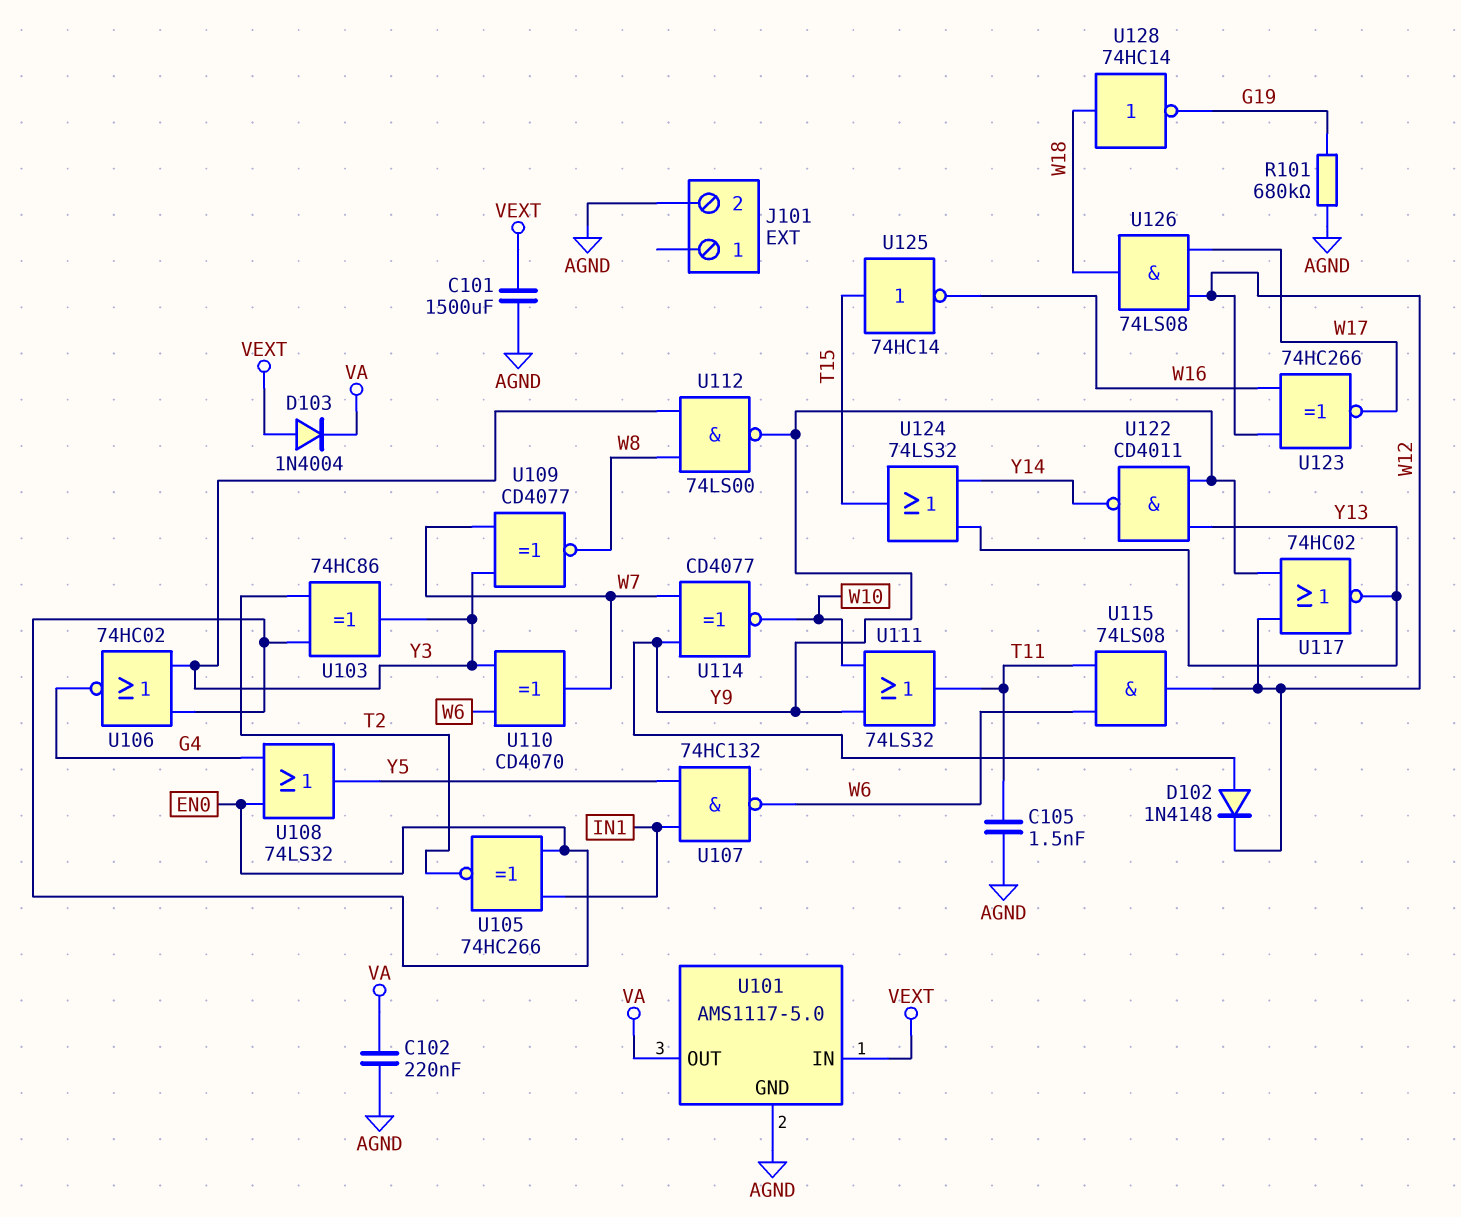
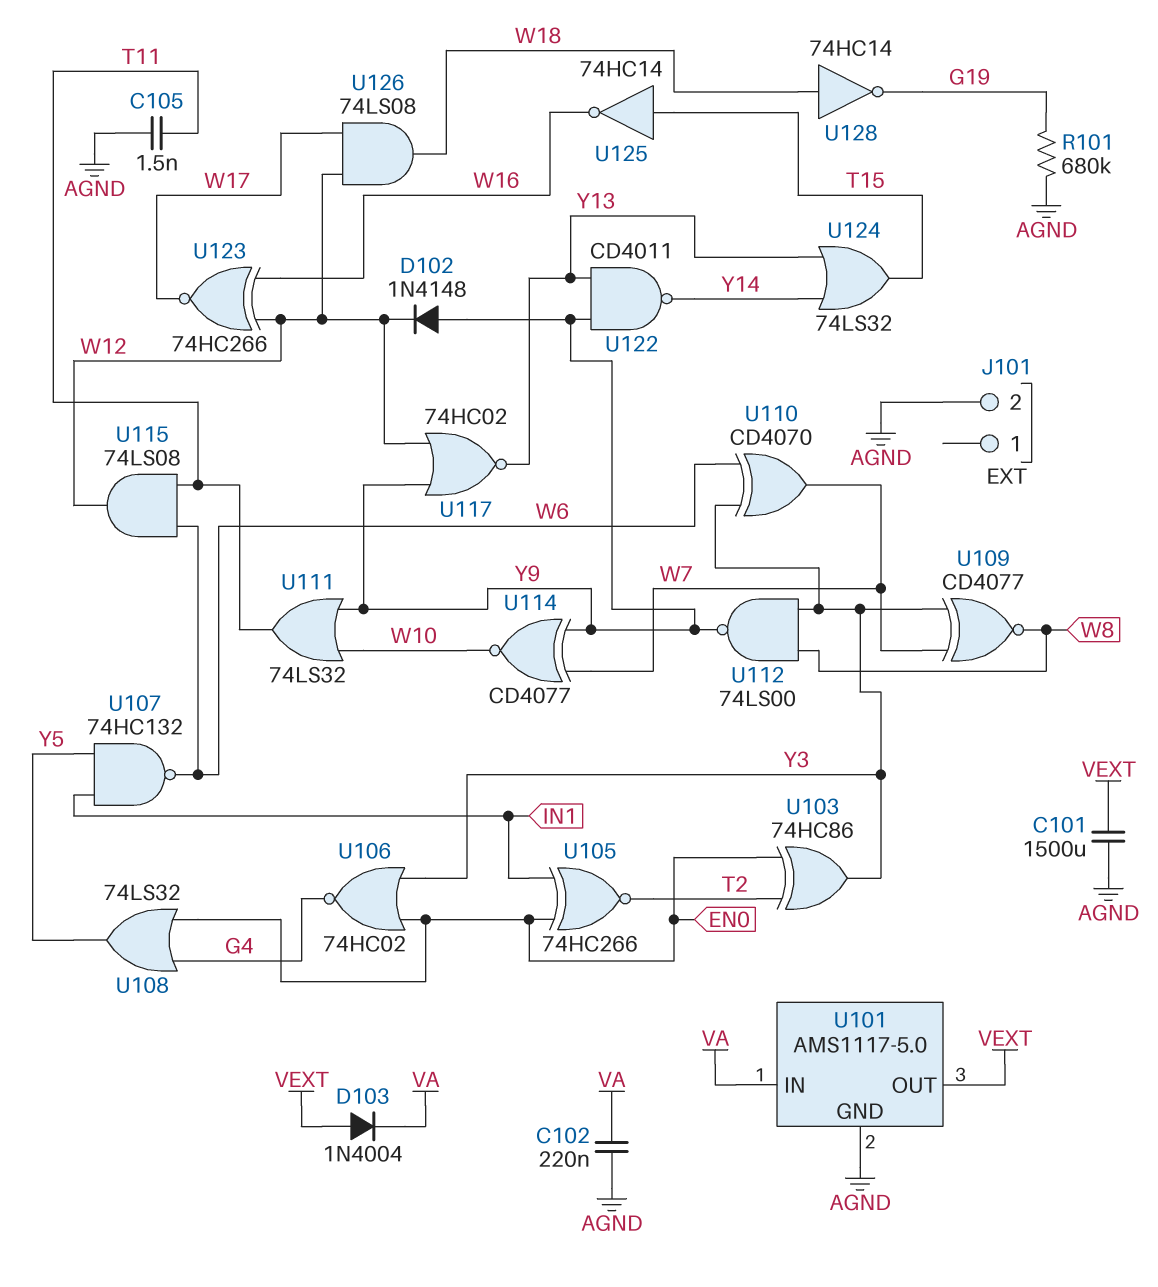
U101 pin IN: VEXT -> VA
U101 pin OUT: VA -> VEXT

